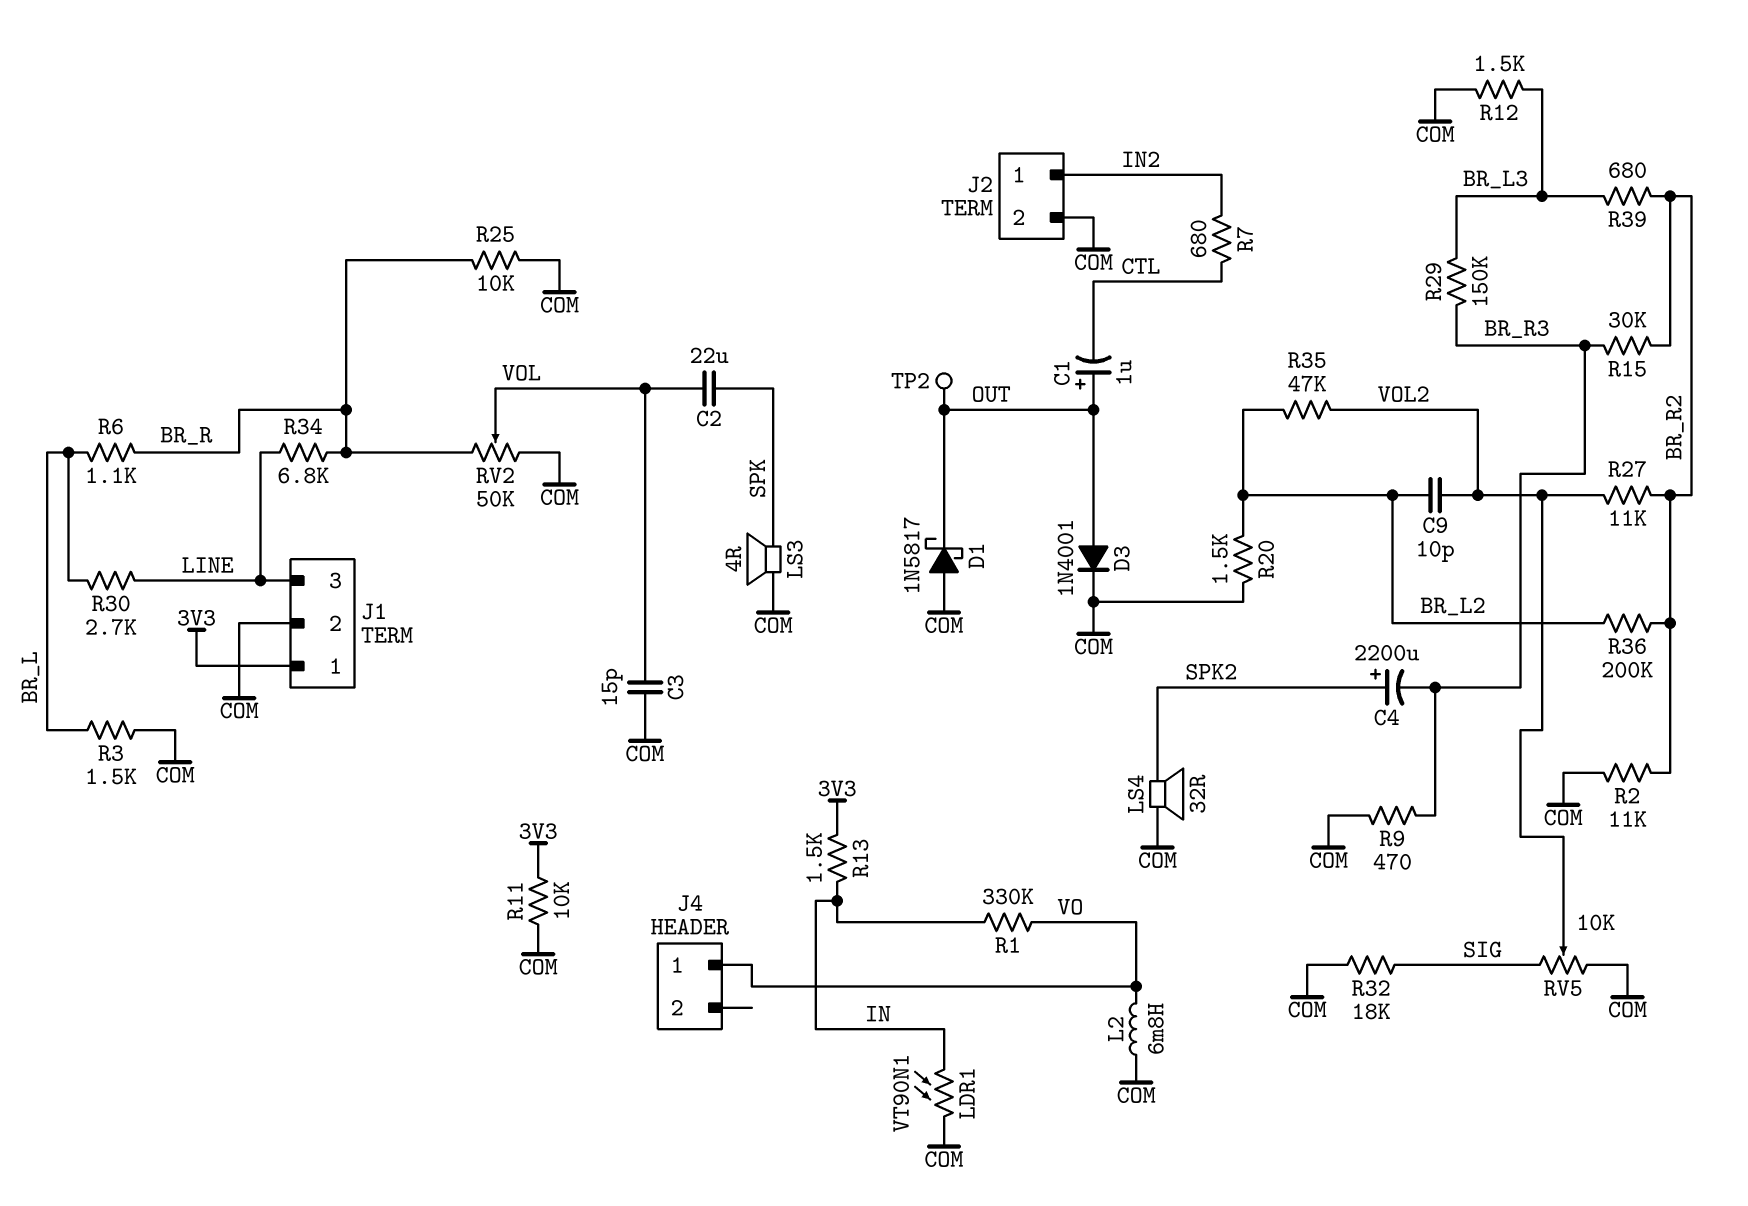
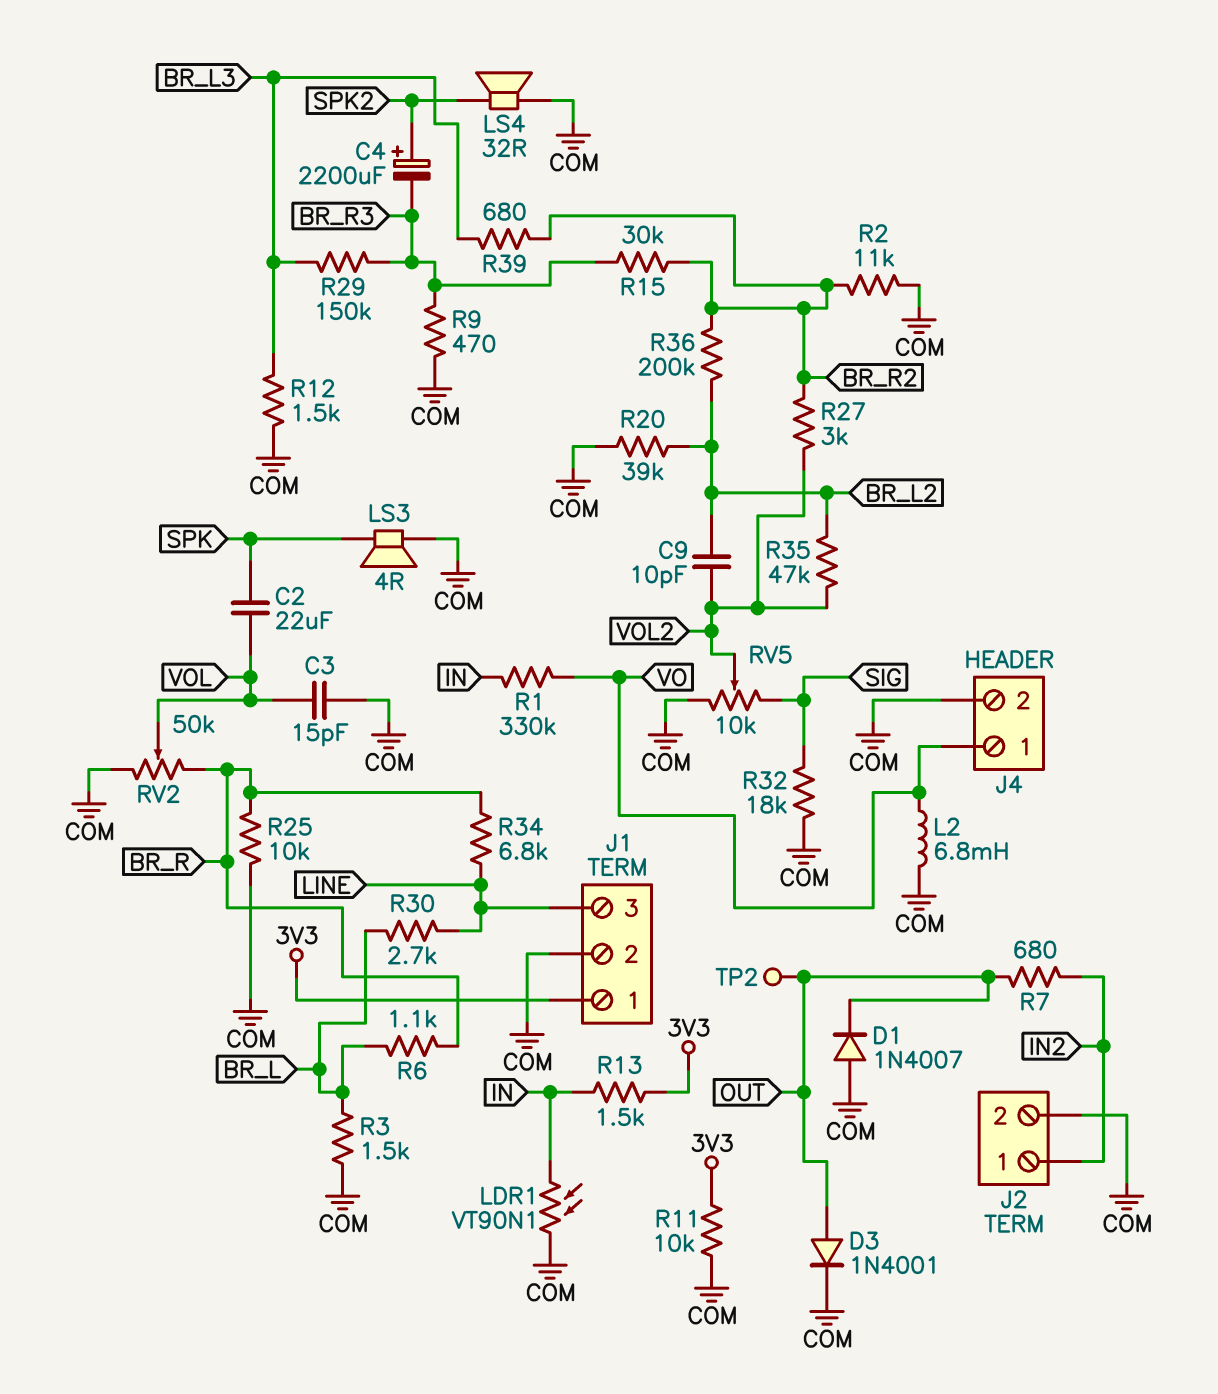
C1: 1uF (plus OUT, minus CTL) -> none
D1: schottky 1N5817 (A COM, K OUT) -> diode 1N4007 (A COM, K OUT)
J4 pin 2: none -> COM
R7: 680 (CTL, IN2) -> 680 (IN2, OUT)
R20: 1.5k (BR_L2, COM) -> 39k (BR_L2, COM)
R27: 11k (BR_R2, VOL2) -> 3k (BR_R2, VOL2)

